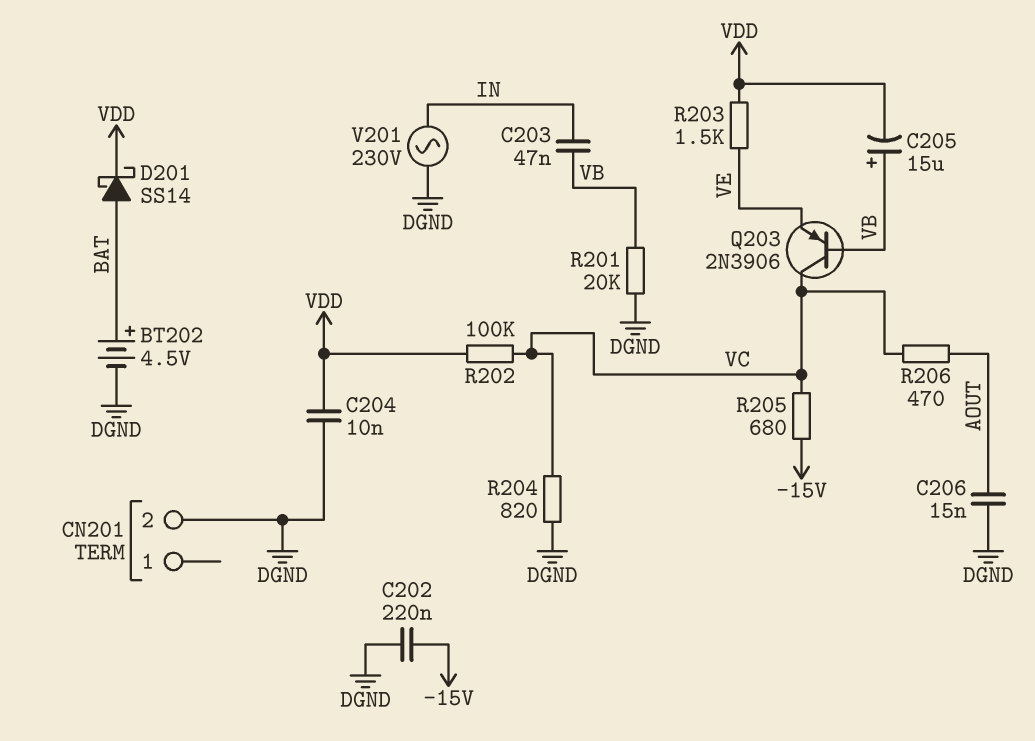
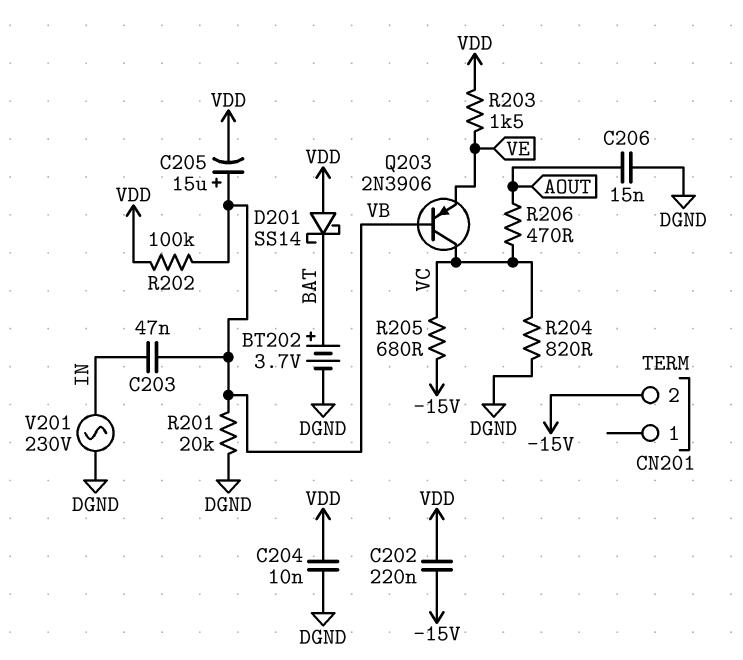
BT202: 4.5V (plus BAT, minus DGND) -> 3.7V (plus BAT, minus DGND)
C202: 220nF (-15V, DGND) -> 220nF (-15V, VDD)
CN201 pin 2: DGND -> -15V
D201: schottky SS14 (A BAT, K VDD) -> schottky SS14 (A VDD, K BAT)
R202: 100k (VC, VDD) -> 100k (VB, VDD)

